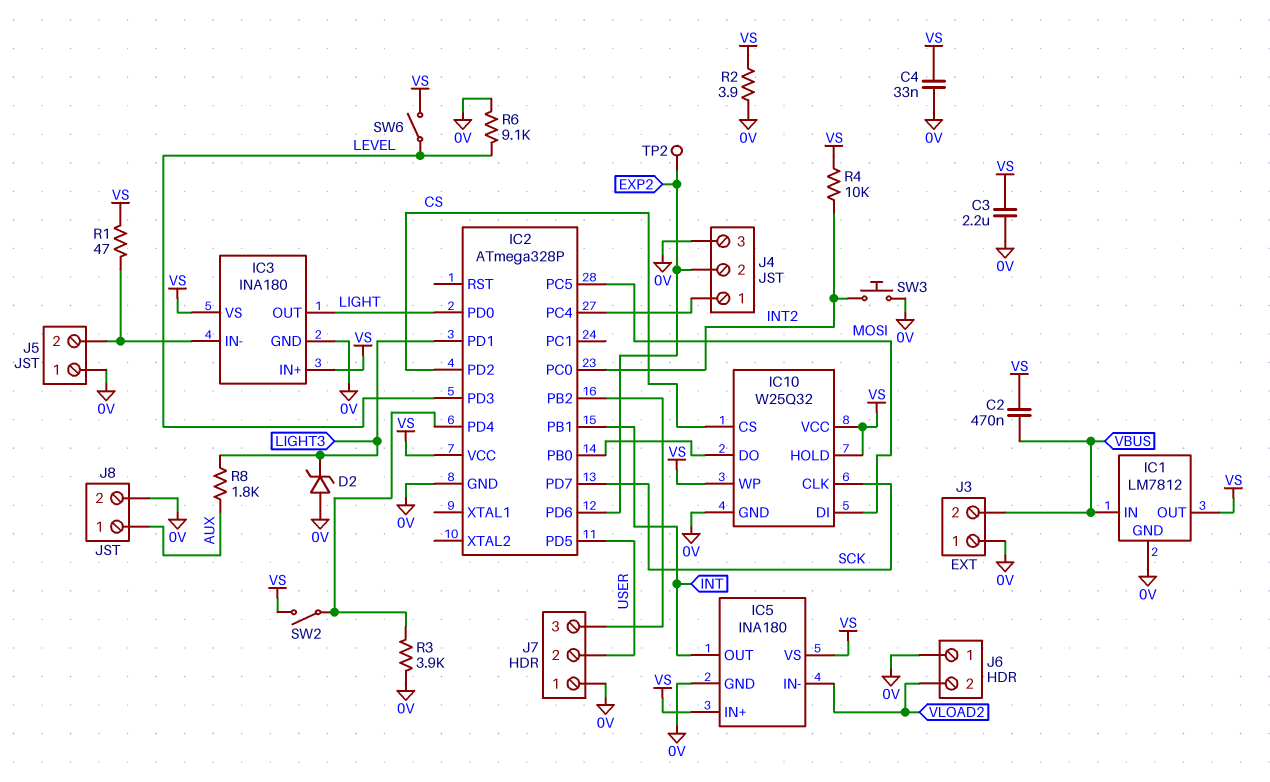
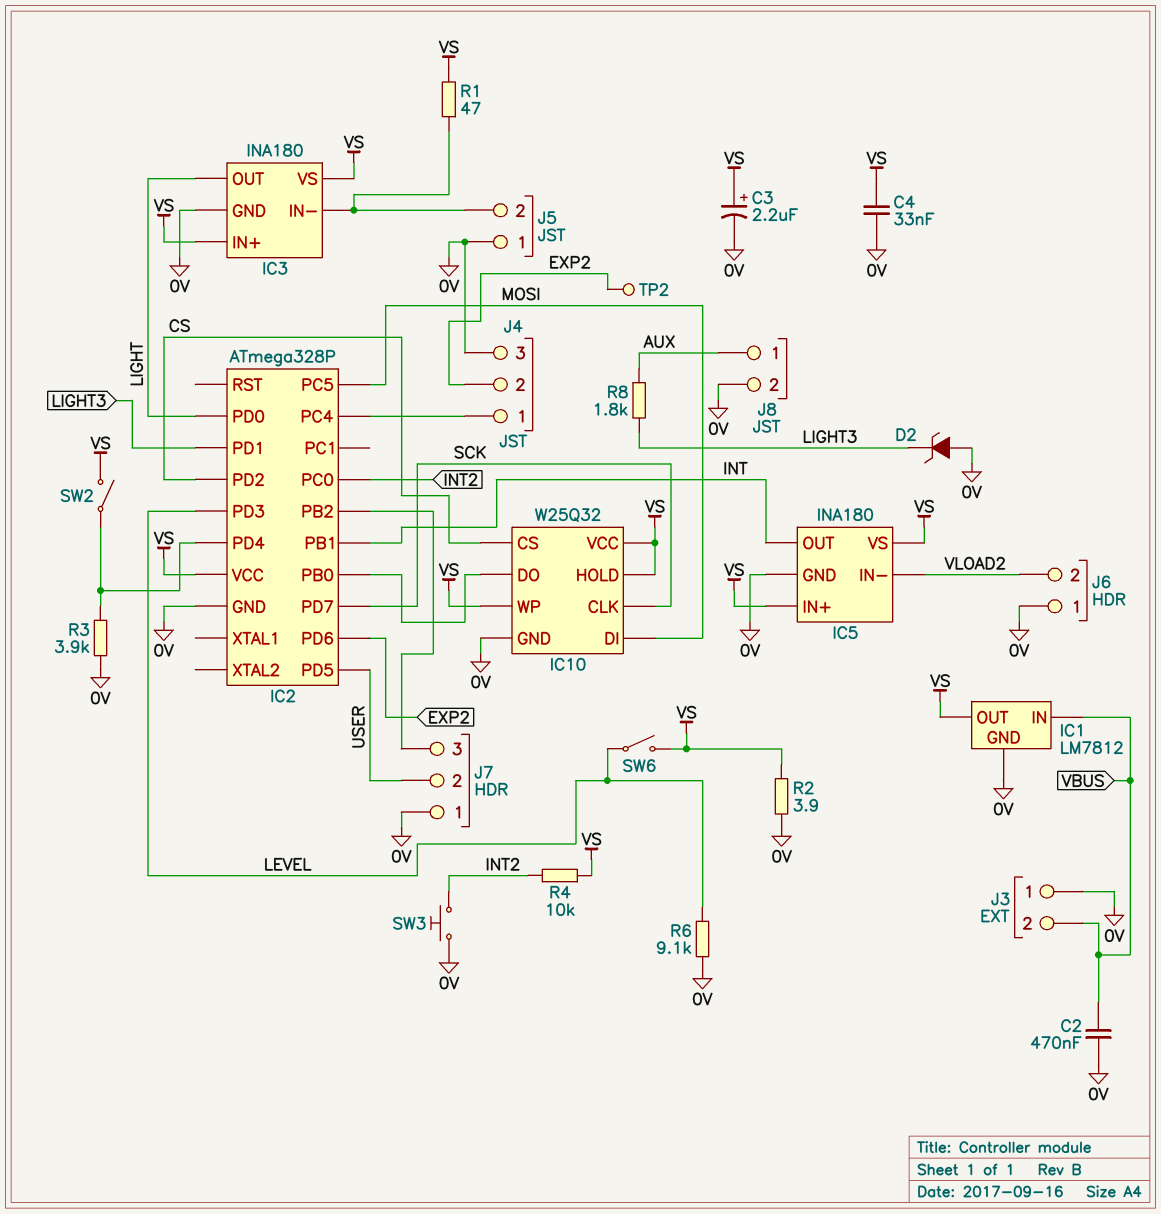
C2: 470nF (VBUS, VS) -> 470nF (0V, VBUS)
C3: 2.2uF (0V, VS) -> 2.2uF (plus VS, minus 0V)

